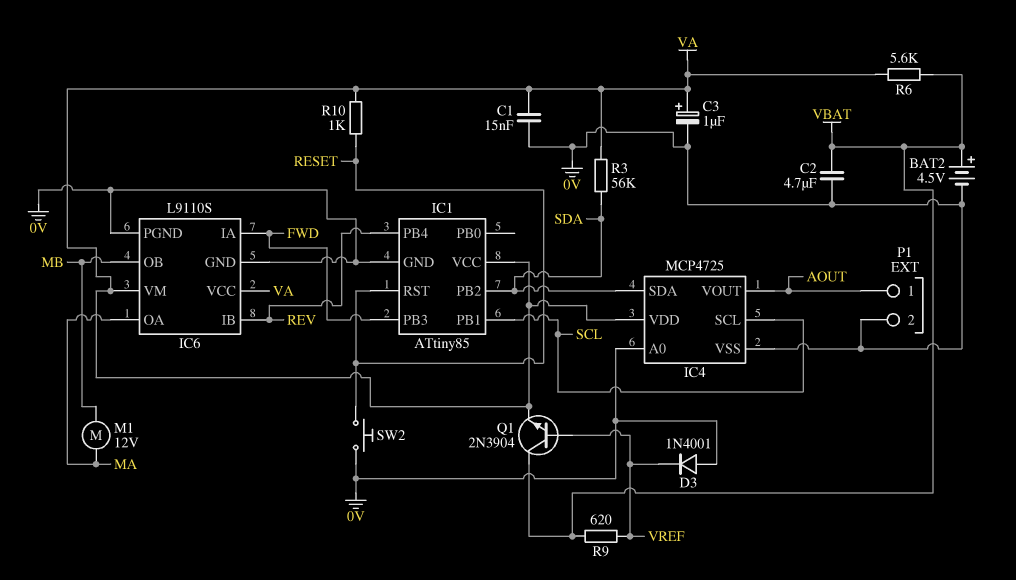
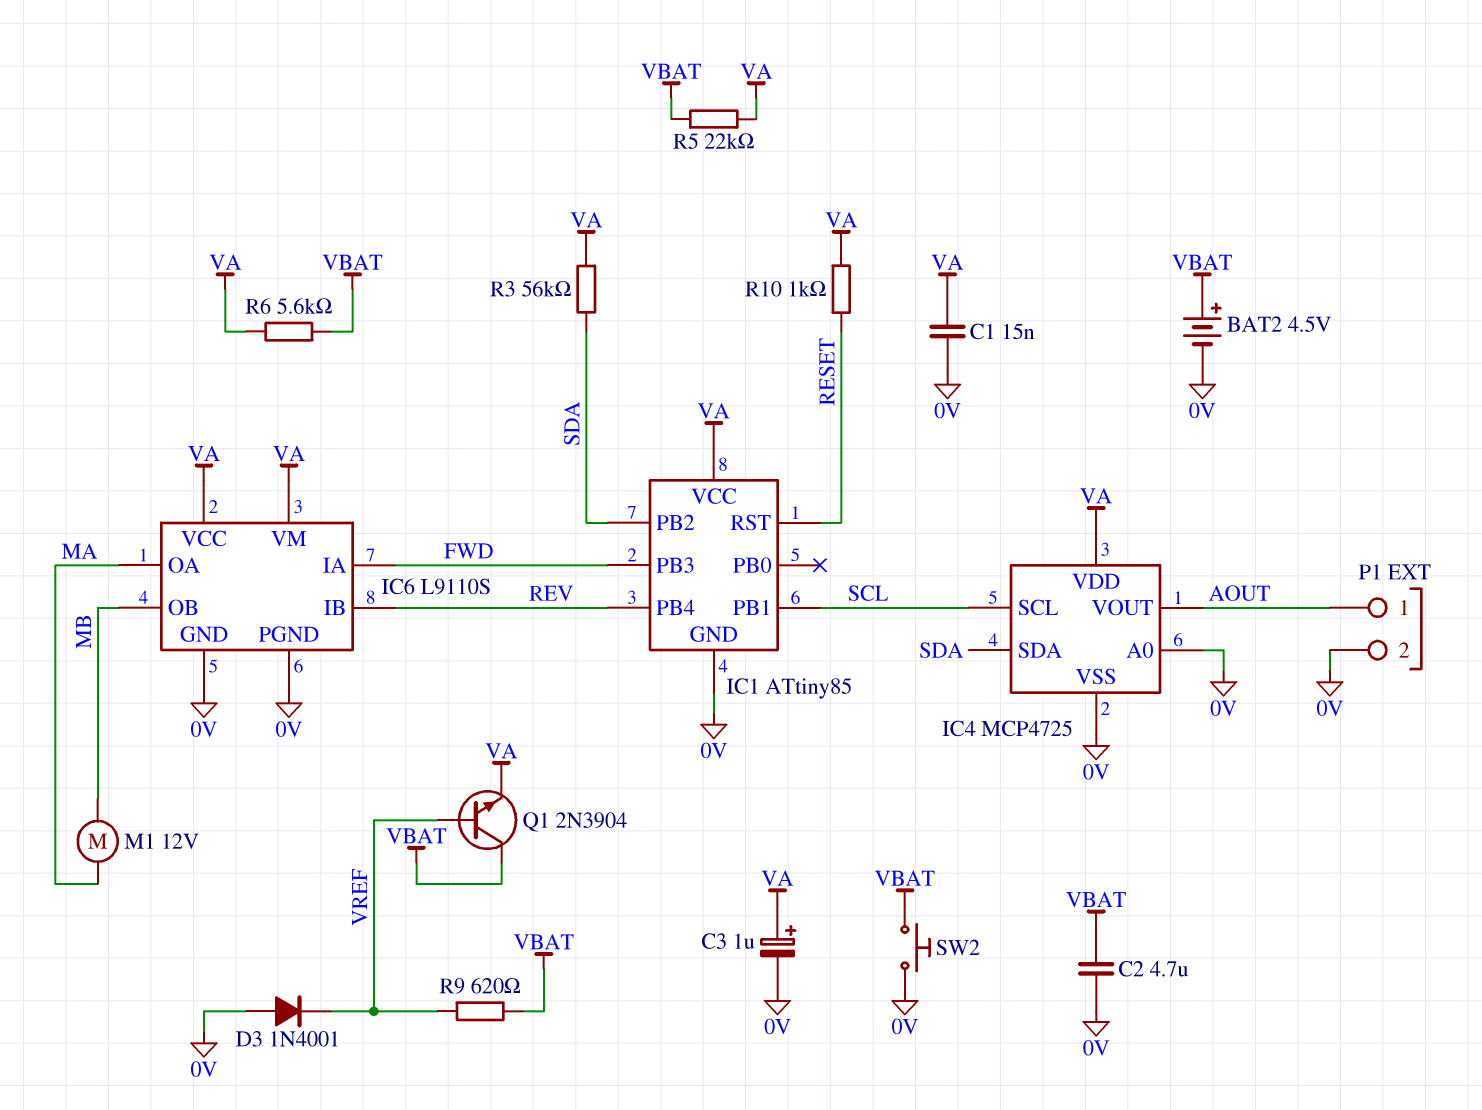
R5: none -> 22k (VA, VBAT)
SW2: button (0V, RESET) -> button (0V, VBAT)

